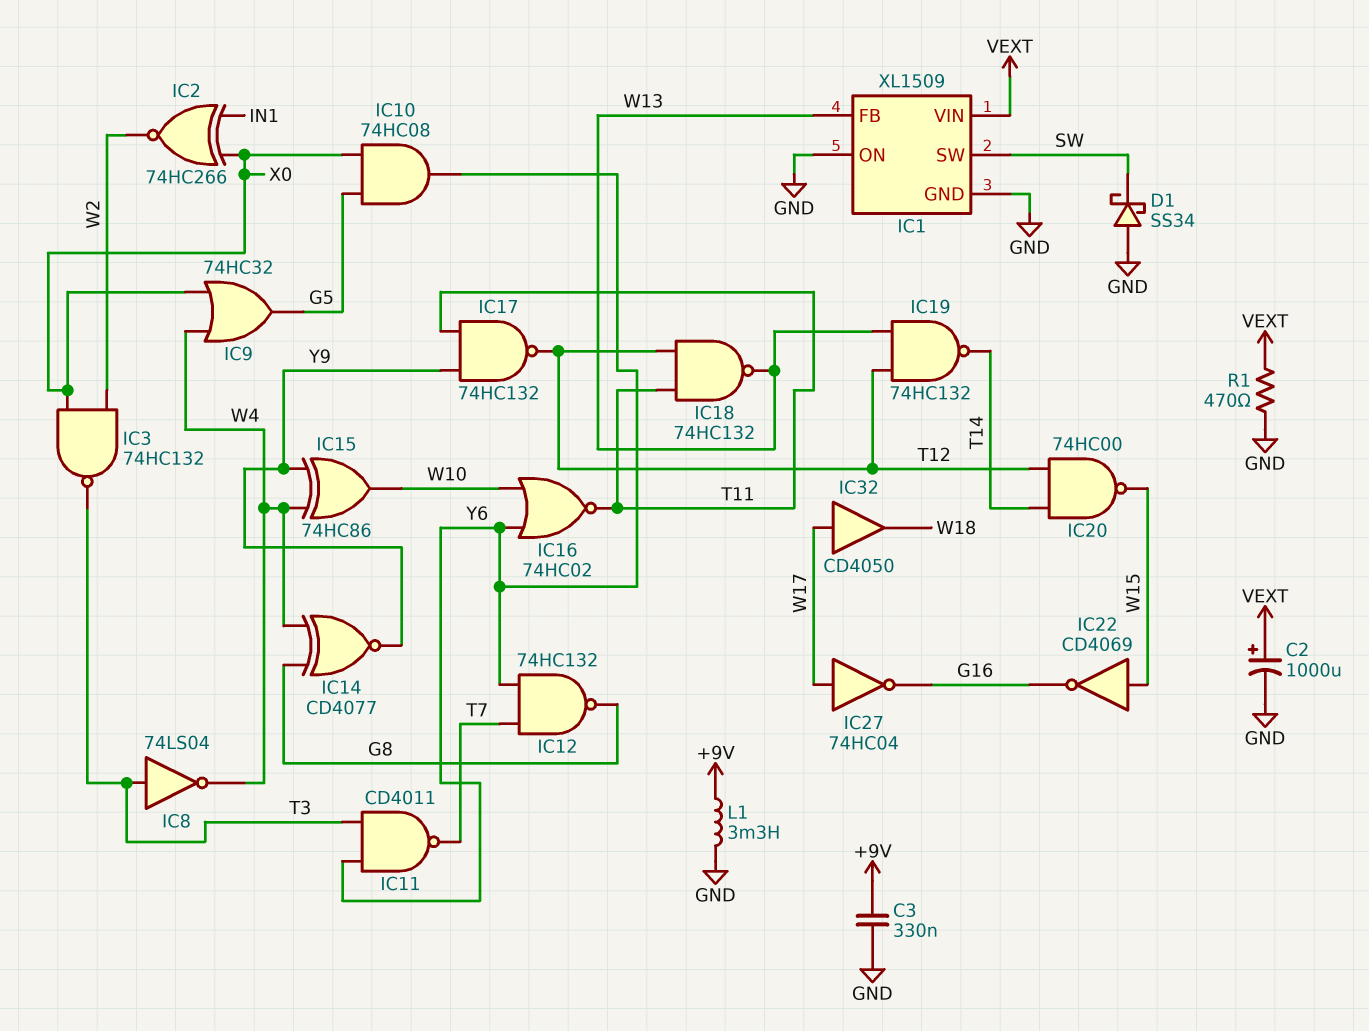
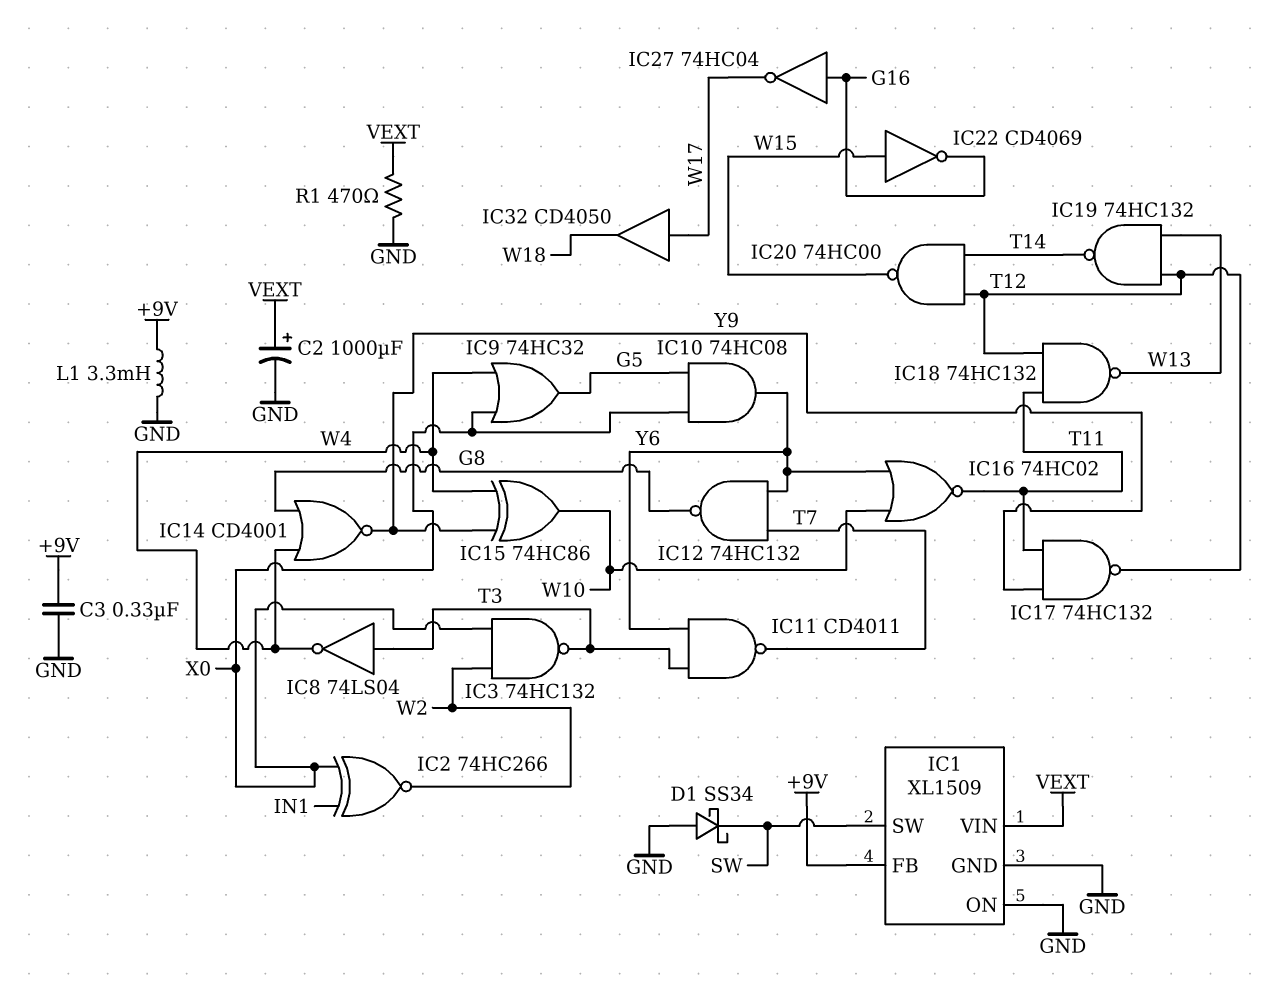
IC1 pin FB: W13 -> +9V
IC14: XNOR CD4077 (in G8, in W4, out Y9) -> NOR CD4001 (in G8, in W4, out Y9)
IC27: NOT 74HC04 (in W17, out G16) -> NOT 74HC04 (in G16, out W17)

